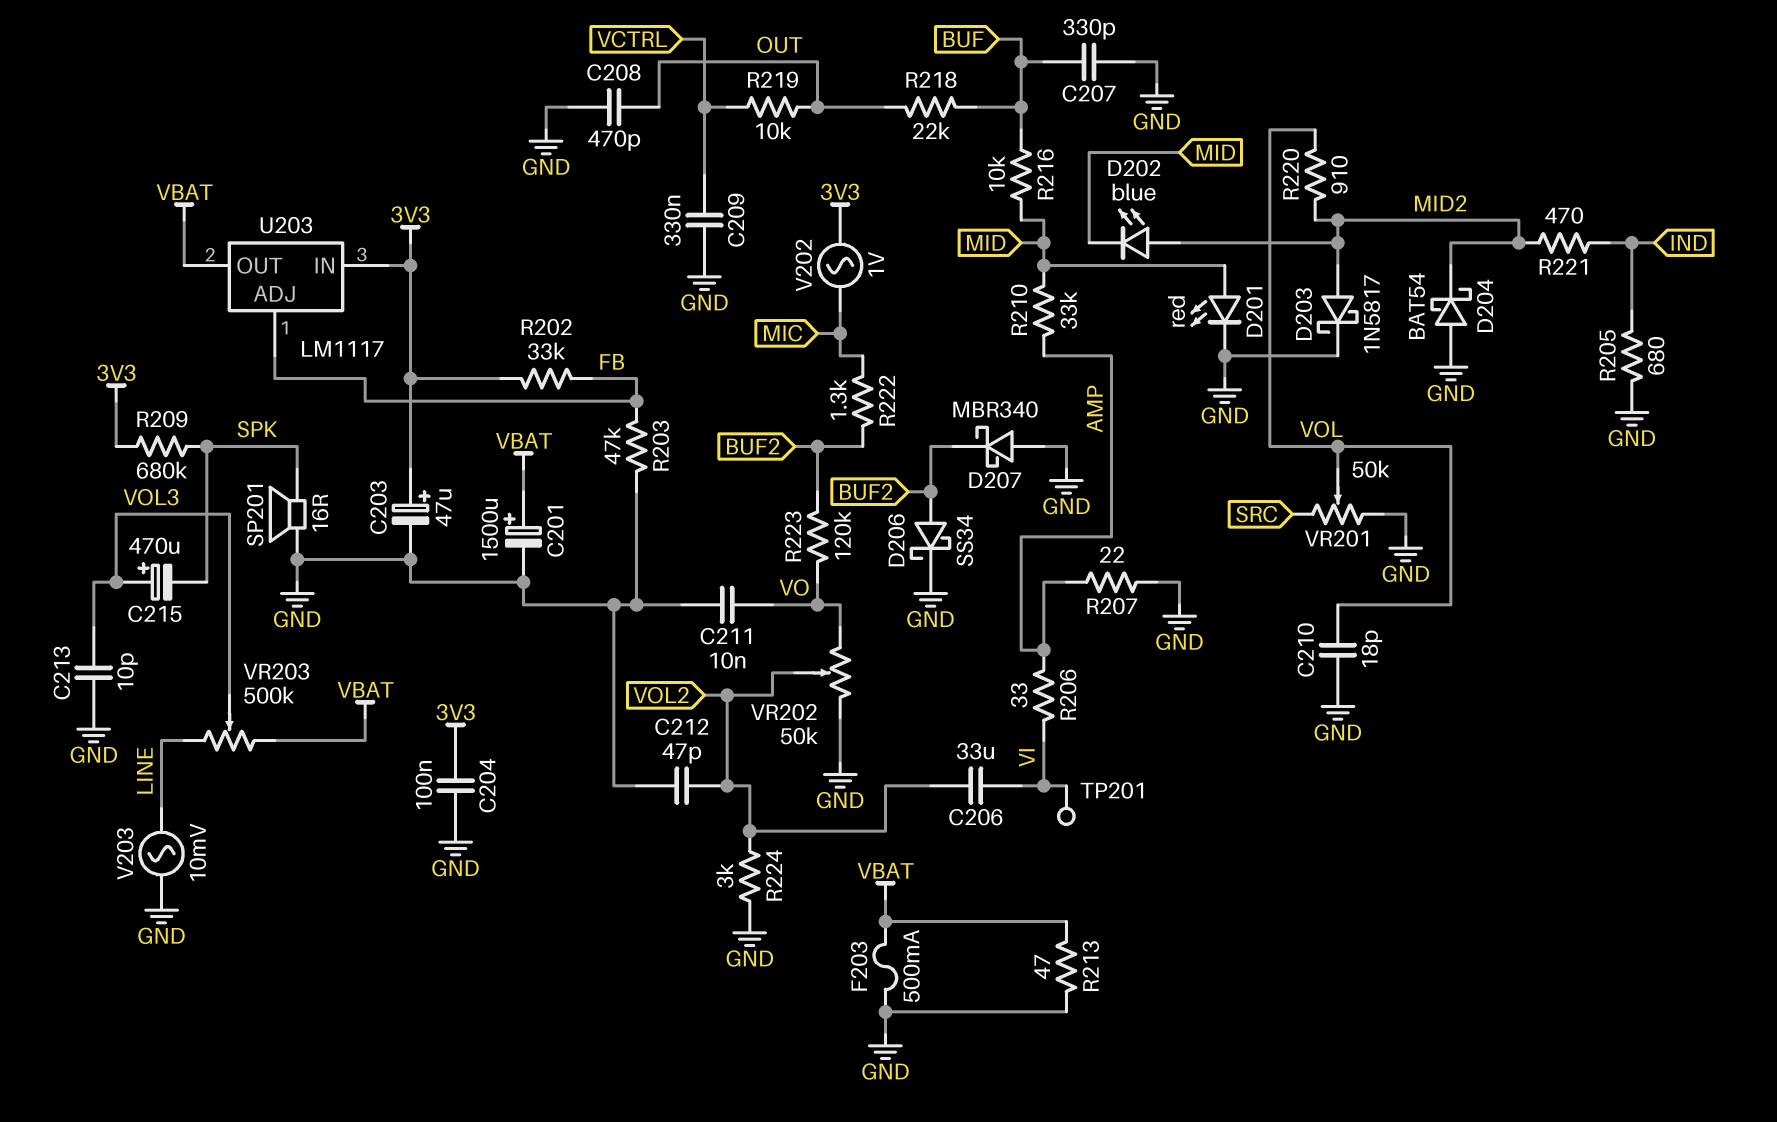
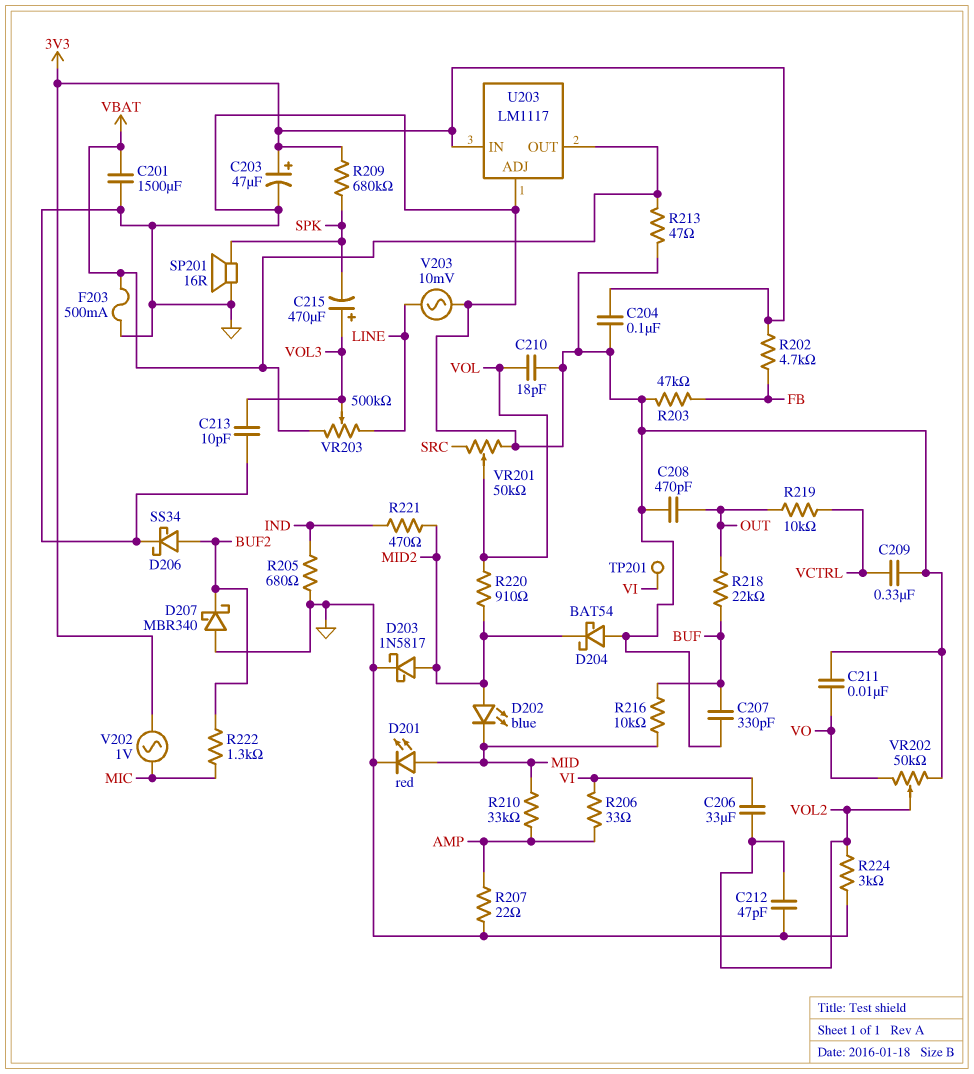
C201: 1500uF (plus VBAT, minus GND) -> 1500uF (GND, VBAT)
R202: 33k (3V3, FB) -> 4.7k (3V3, FB)
R223: 120k (BUF2, VO) -> none
U203 pin ADJ: FB -> GND

